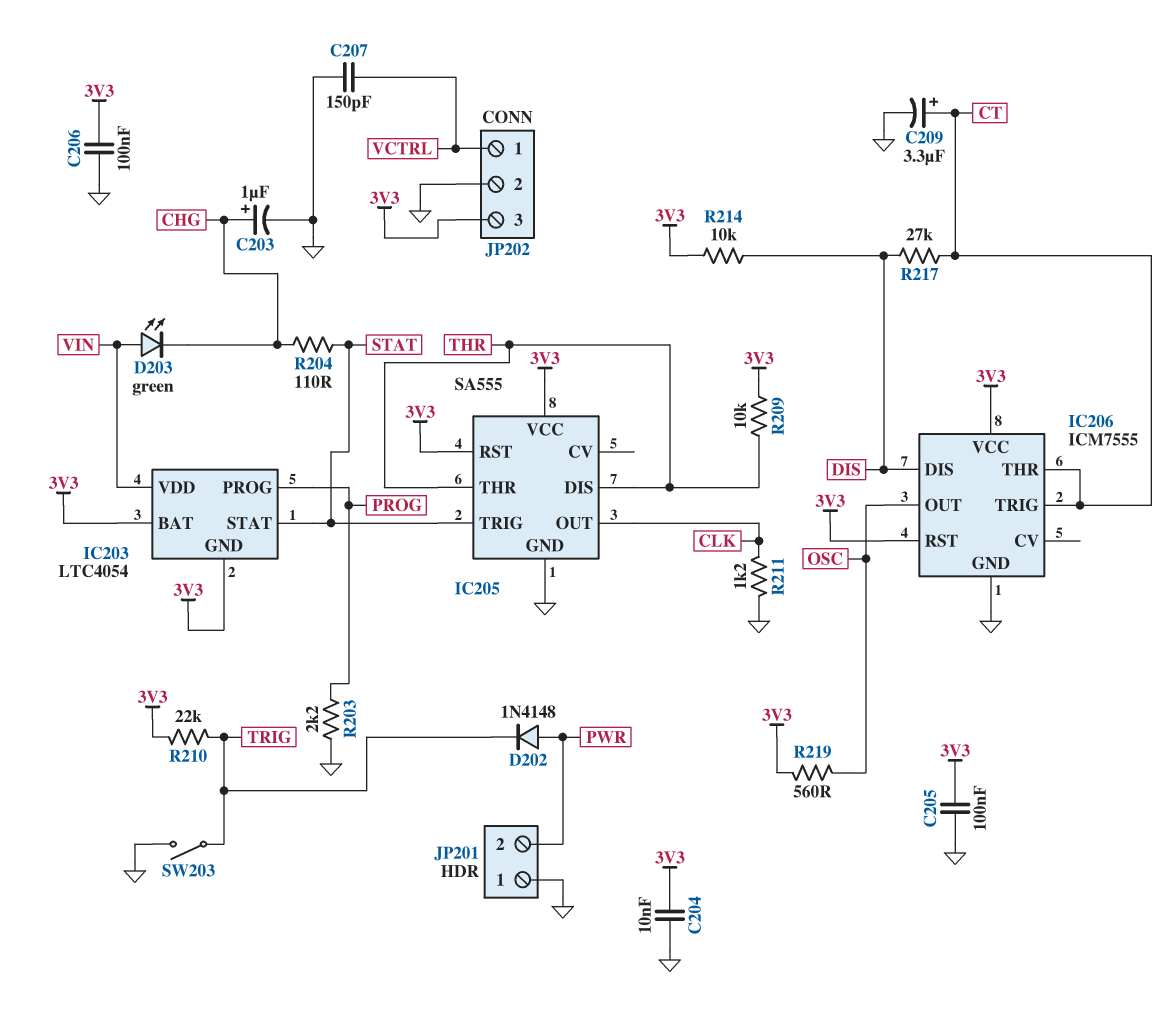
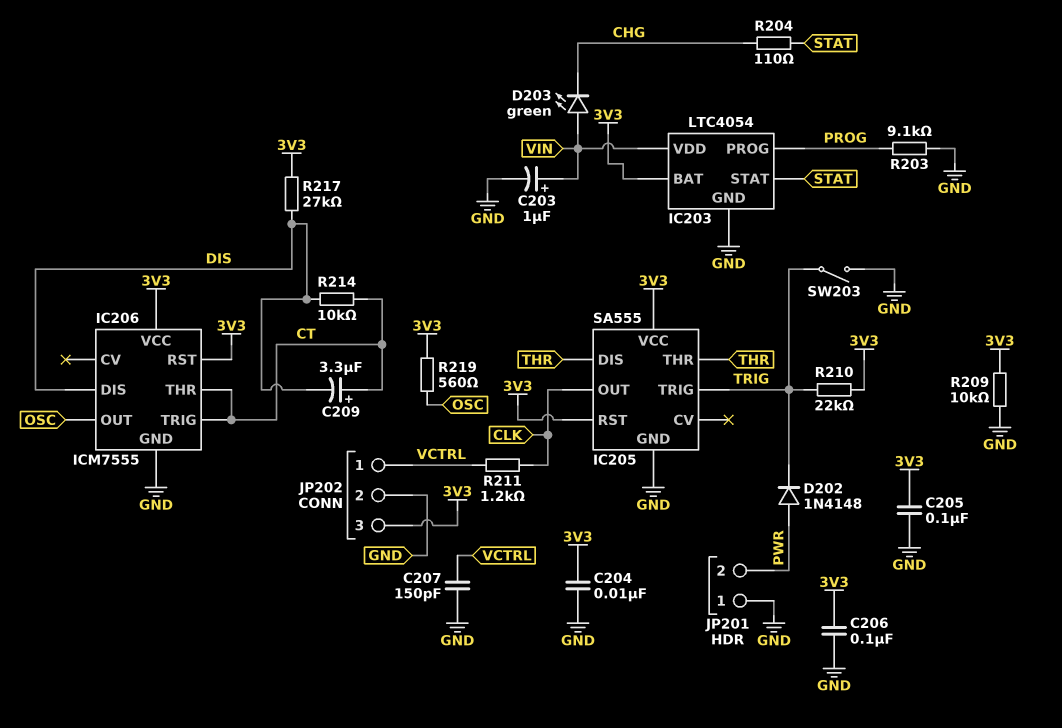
C203: 1uF (plus CHG, minus GND) -> 1uF (plus VIN, minus GND)
C209: 3.3uF (plus CT, minus GND) -> 3.3uF (plus CT, minus DIS)
IC203 pin GND: 3V3 -> GND
IC205 pin TRIG: STAT -> TRIG
R203: 2.2k (GND, PROG) -> 9.1k (GND, PROG)
R209: 10k (3V3, THR) -> 10k (3V3, GND)
R211: 1.2k (CLK, GND) -> 1.2k (CLK, VCTRL)
R214: 10k (3V3, DIS) -> 10k (CT, DIS)
R217: 27k (CT, DIS) -> 27k (3V3, DIS)

